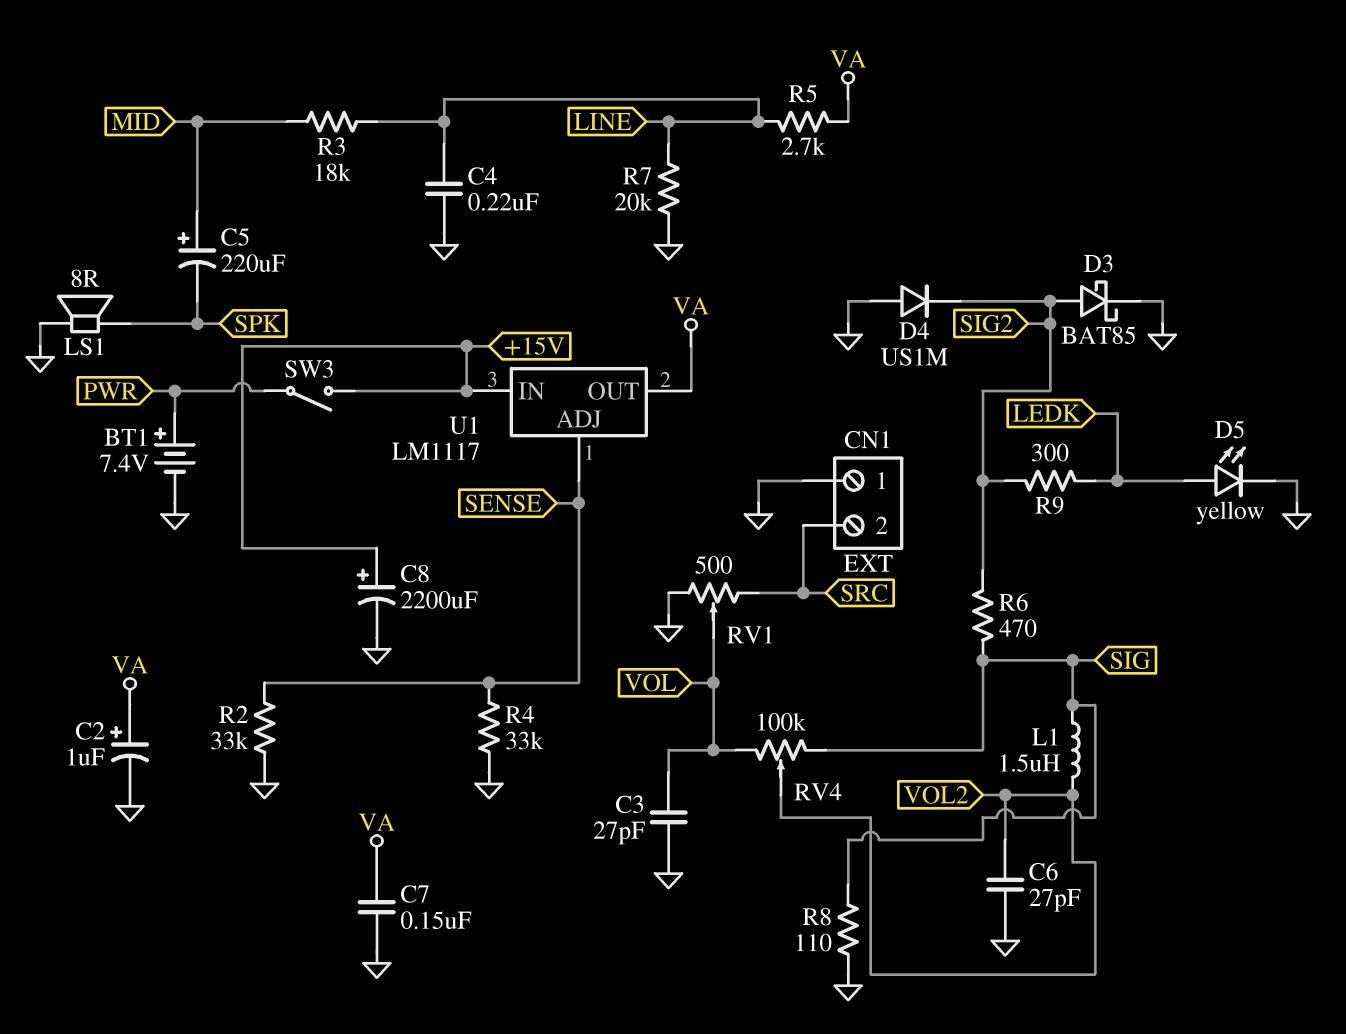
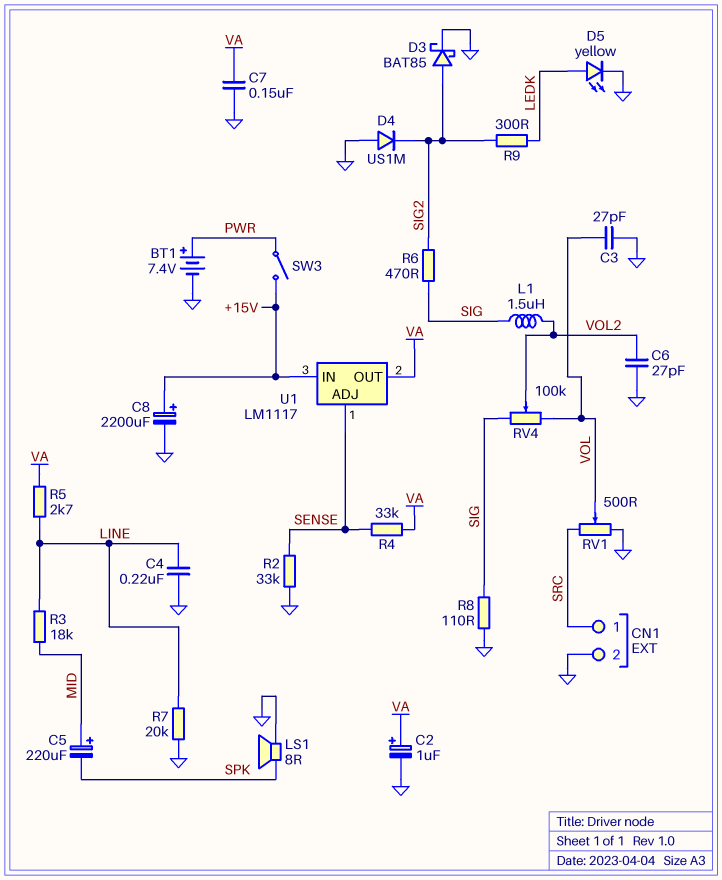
CN1 pin 1: GND -> SRC
CN1 pin 2: SRC -> GND
R4: 33k (GND, SENSE) -> 33k (SENSE, VA)

